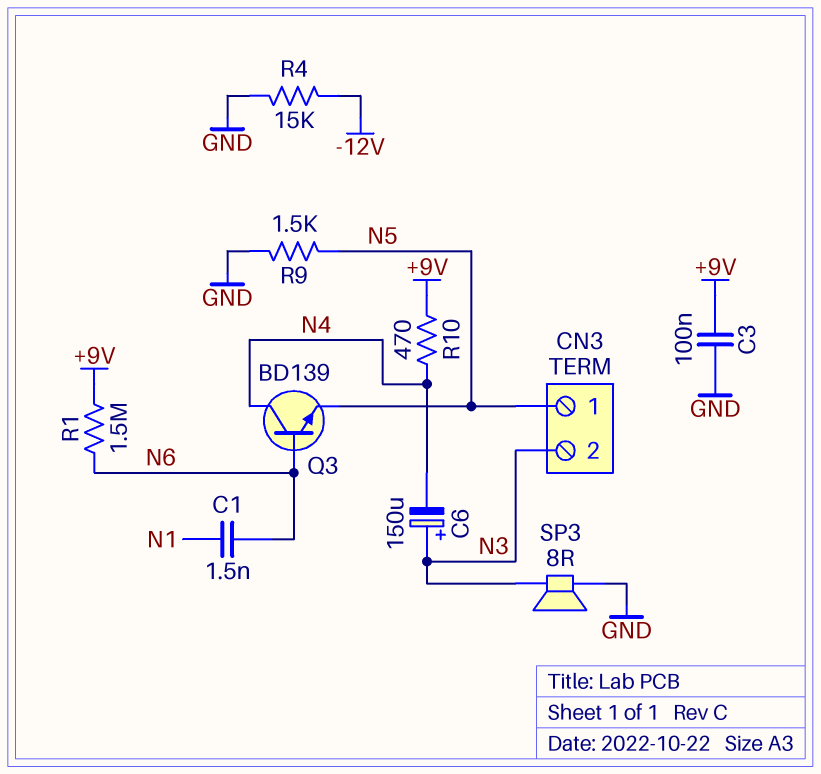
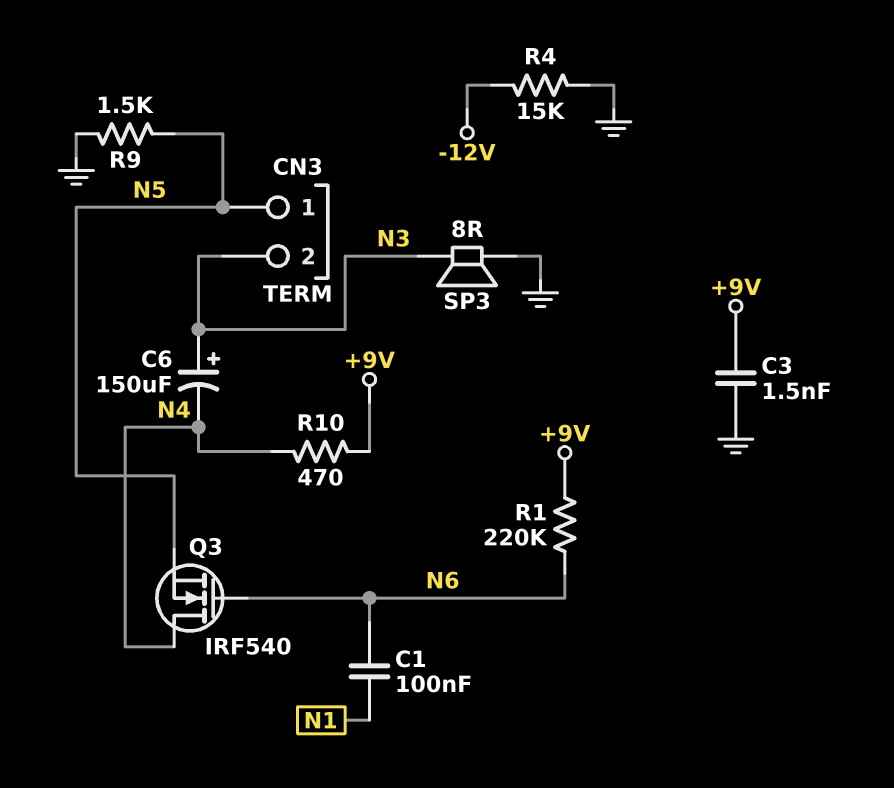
C1: 1.5nF (N1, N6) -> 100nF (N1, N6)
C3: 100nF (+9V, GND) -> 1.5nF (+9V, GND)
Q3: NPN BD139 (B N6, C N4, E N5) -> NMOS IRF540 (G N6, D N4, S N5)
R1: 1.5M (+9V, N6) -> 220k (+9V, N6)

